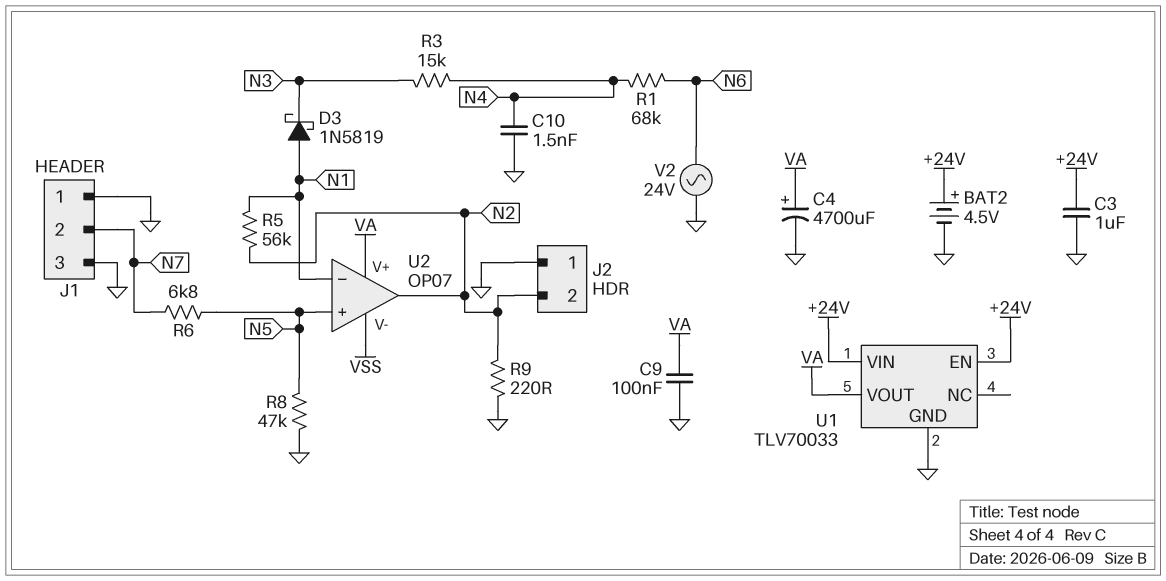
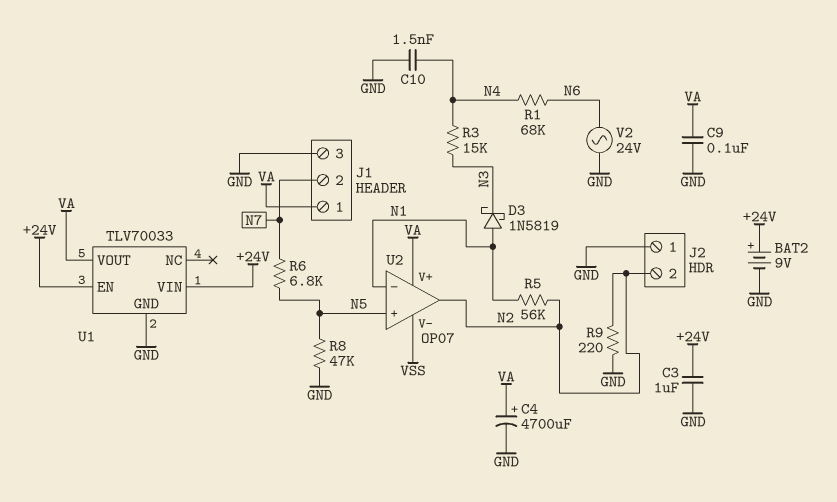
BAT2: 4.5V (plus +24V, minus GND) -> 9V (plus +24V, minus GND)
J1 pin 1: GND -> VA

